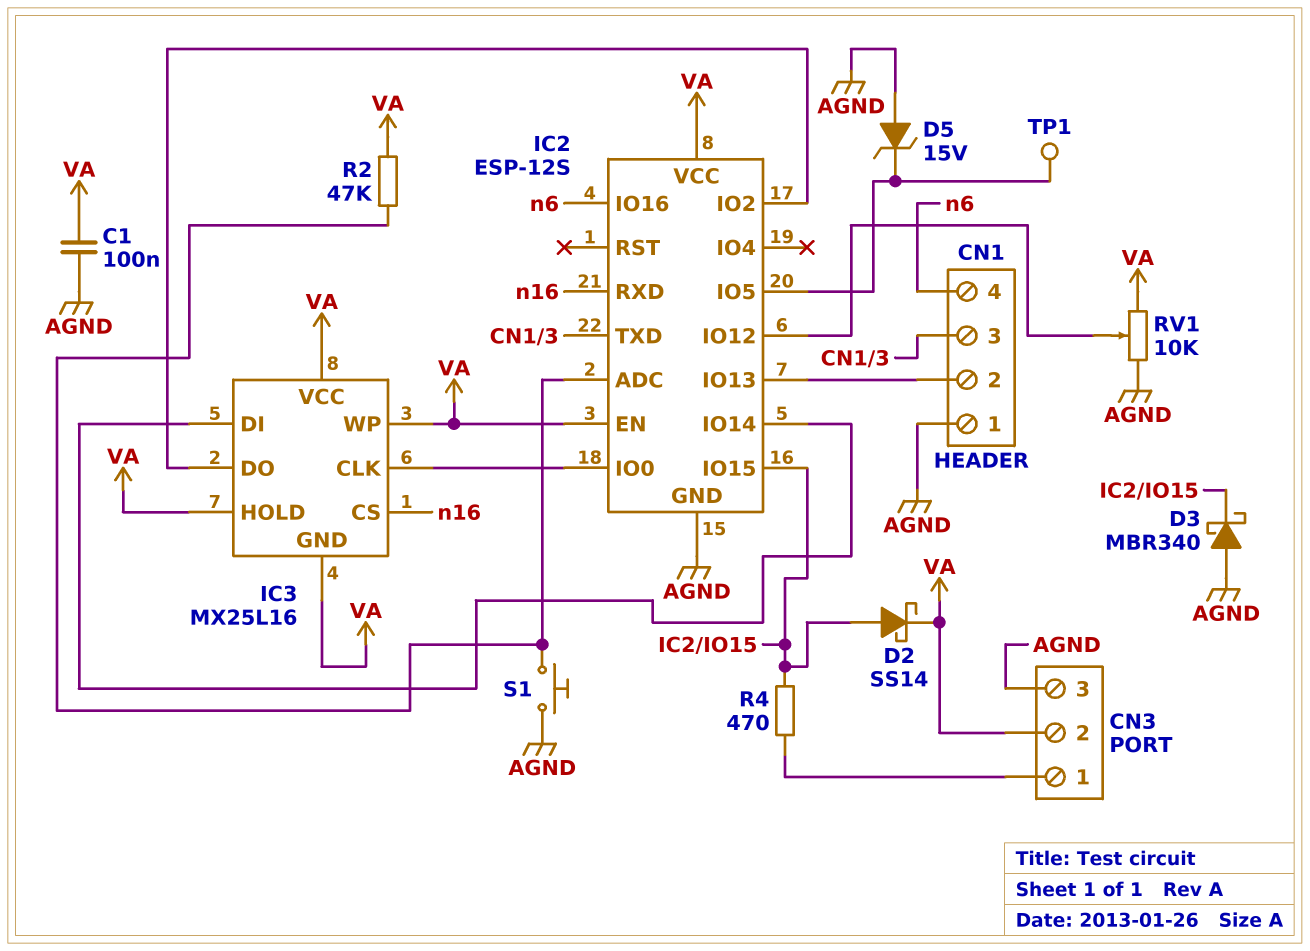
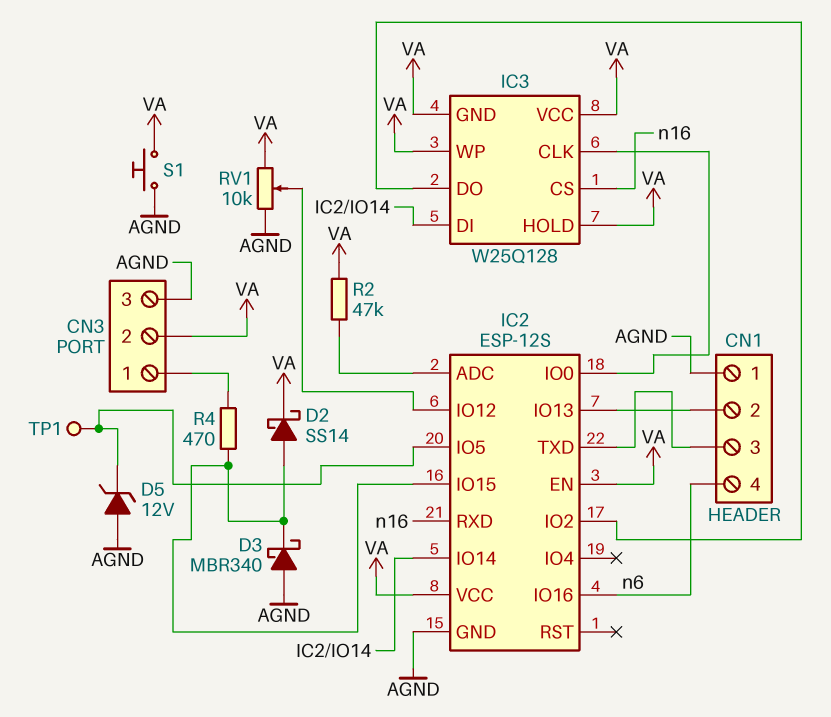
C1: 100nF (AGND, VA) -> none
D5: zener 15V (A AGND, K IC2/IO5) -> zener 12V (A AGND, K IC2/IO5)
IC3: MX25L16 -> W25Q128
S1: button (AGND, IC2/ADC) -> button (AGND, VA)

